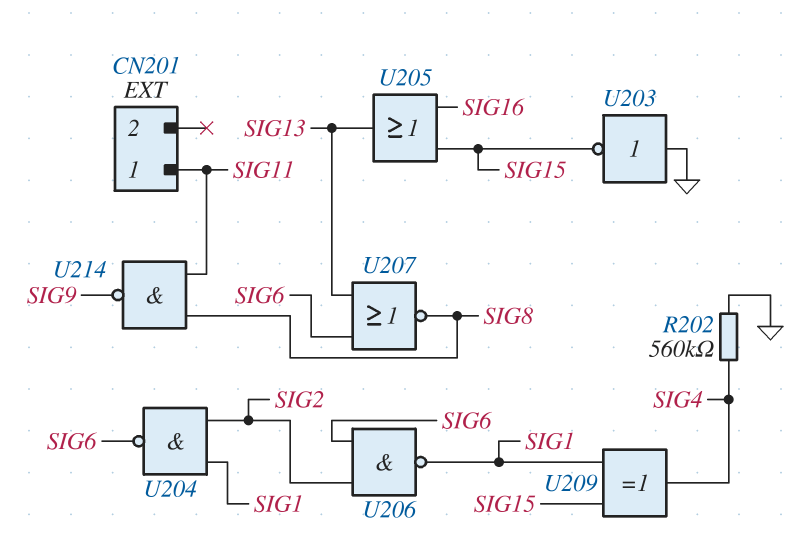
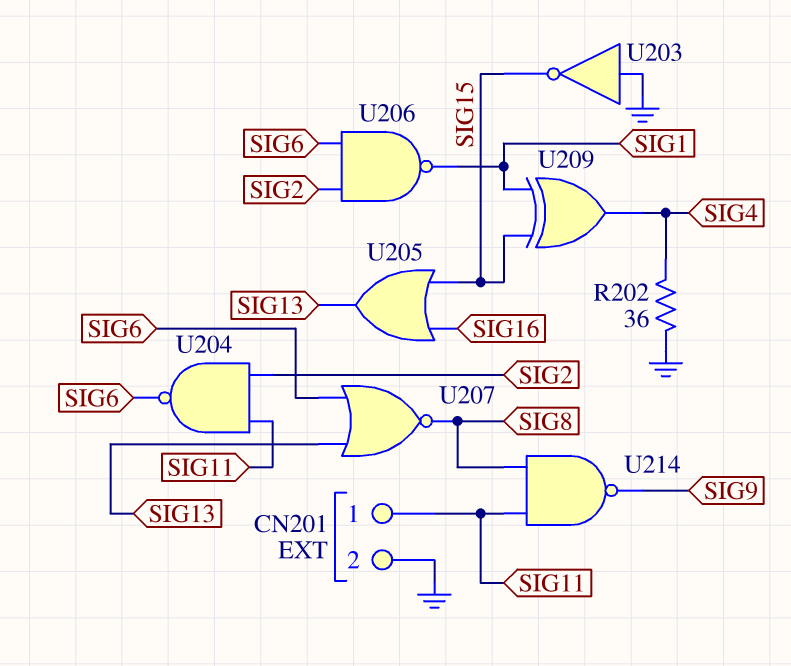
CN201 pin 2: none -> GND
R202: 560k (GND, SIG4) -> 36 (GND, SIG4)
U204: NAND (in SIG1, in SIG2, out SIG6) -> NAND (in SIG2, in SIG11, out SIG6)

